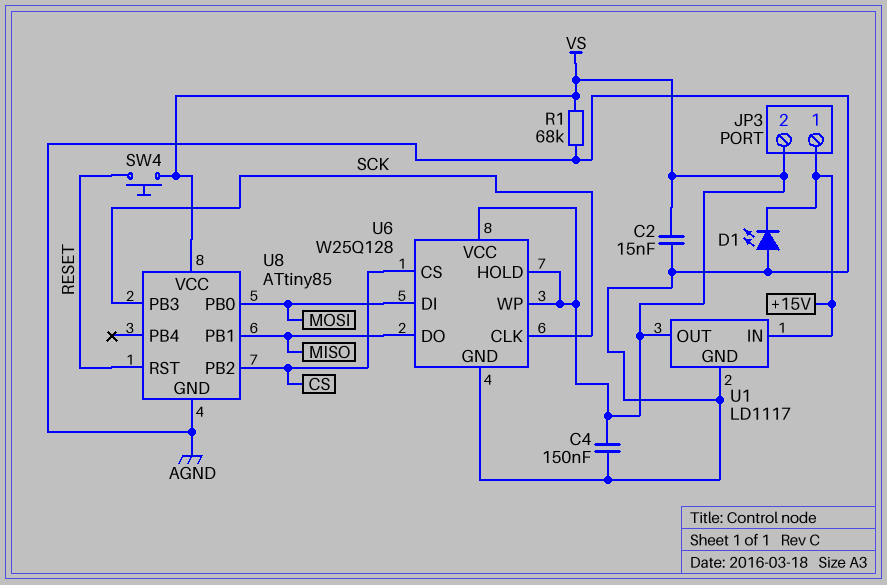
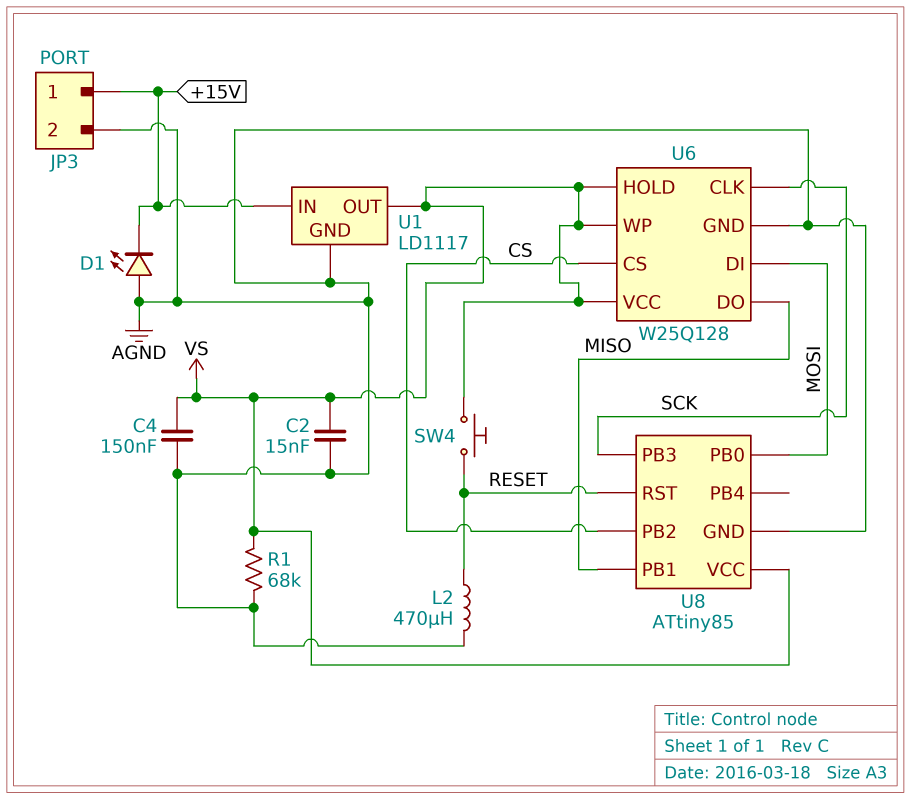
JP3 pin 2: VS -> AGND
L2: none -> 470uH (AGND, RESET)

